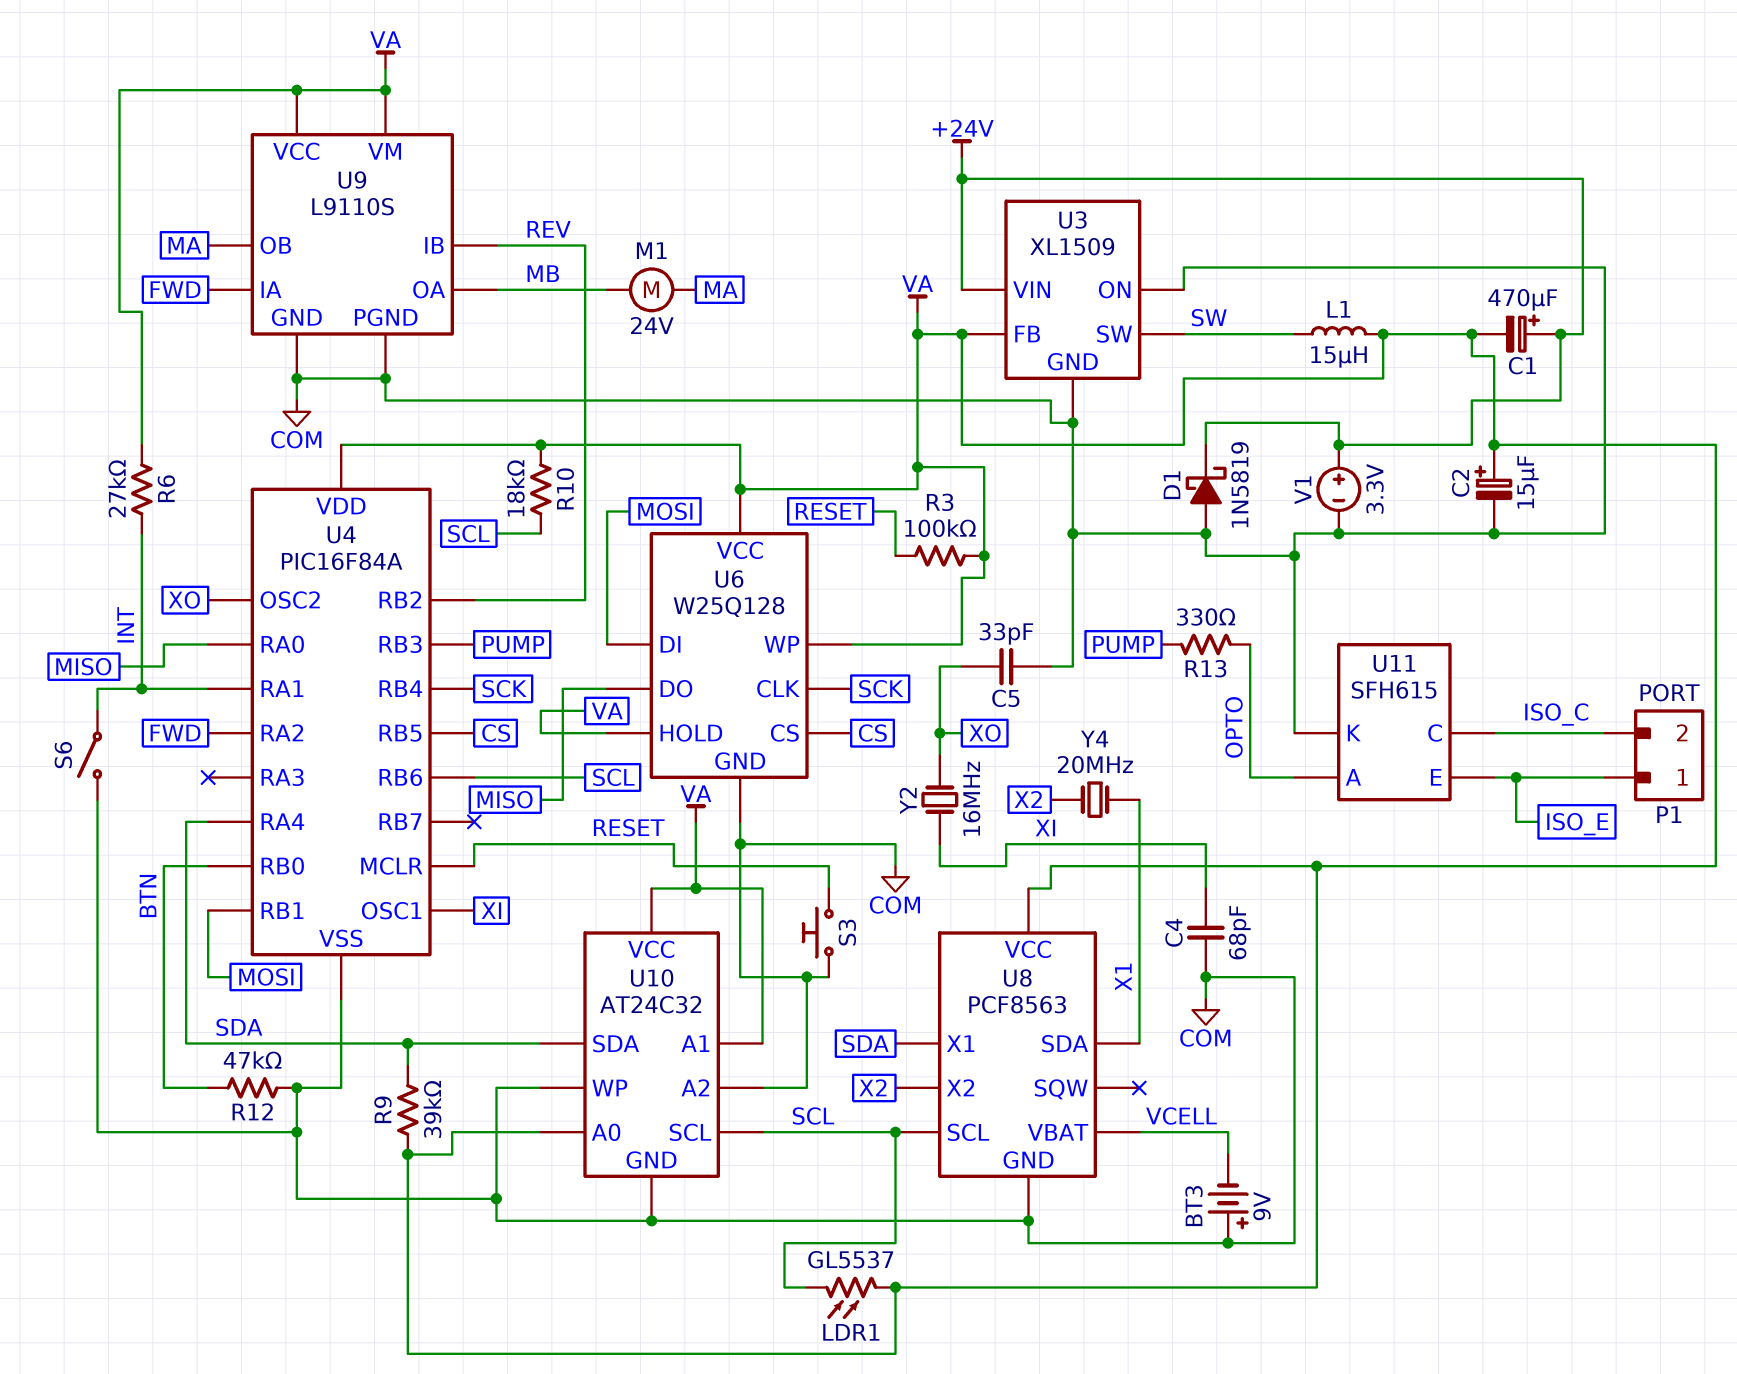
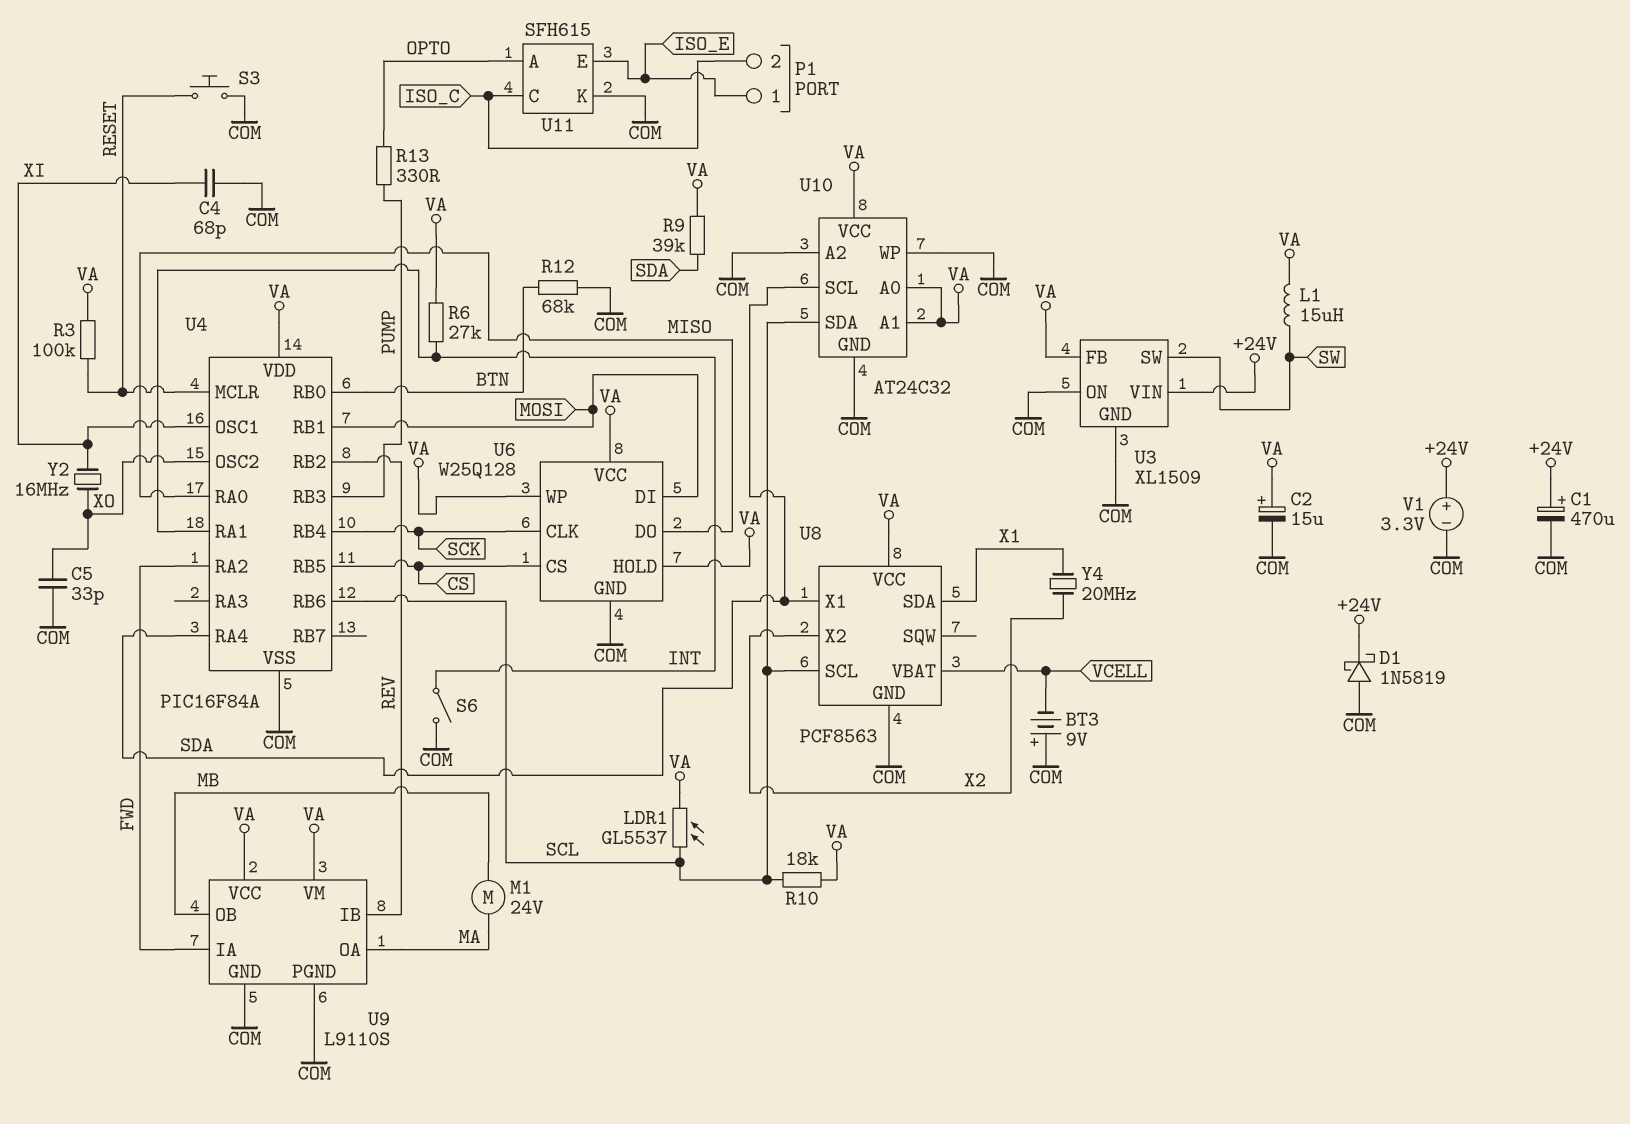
C1: 470uF (plus +24V, minus VA) -> 470uF (plus +24V, minus COM)
R12: 47k (BTN, COM) -> 68k (BTN, COM)
U9 pin OA: MB -> MA
U9 pin OB: MA -> MB
U10 pin SCL: SCL -> SDA
U10 pin SDA: SDA -> SCL

